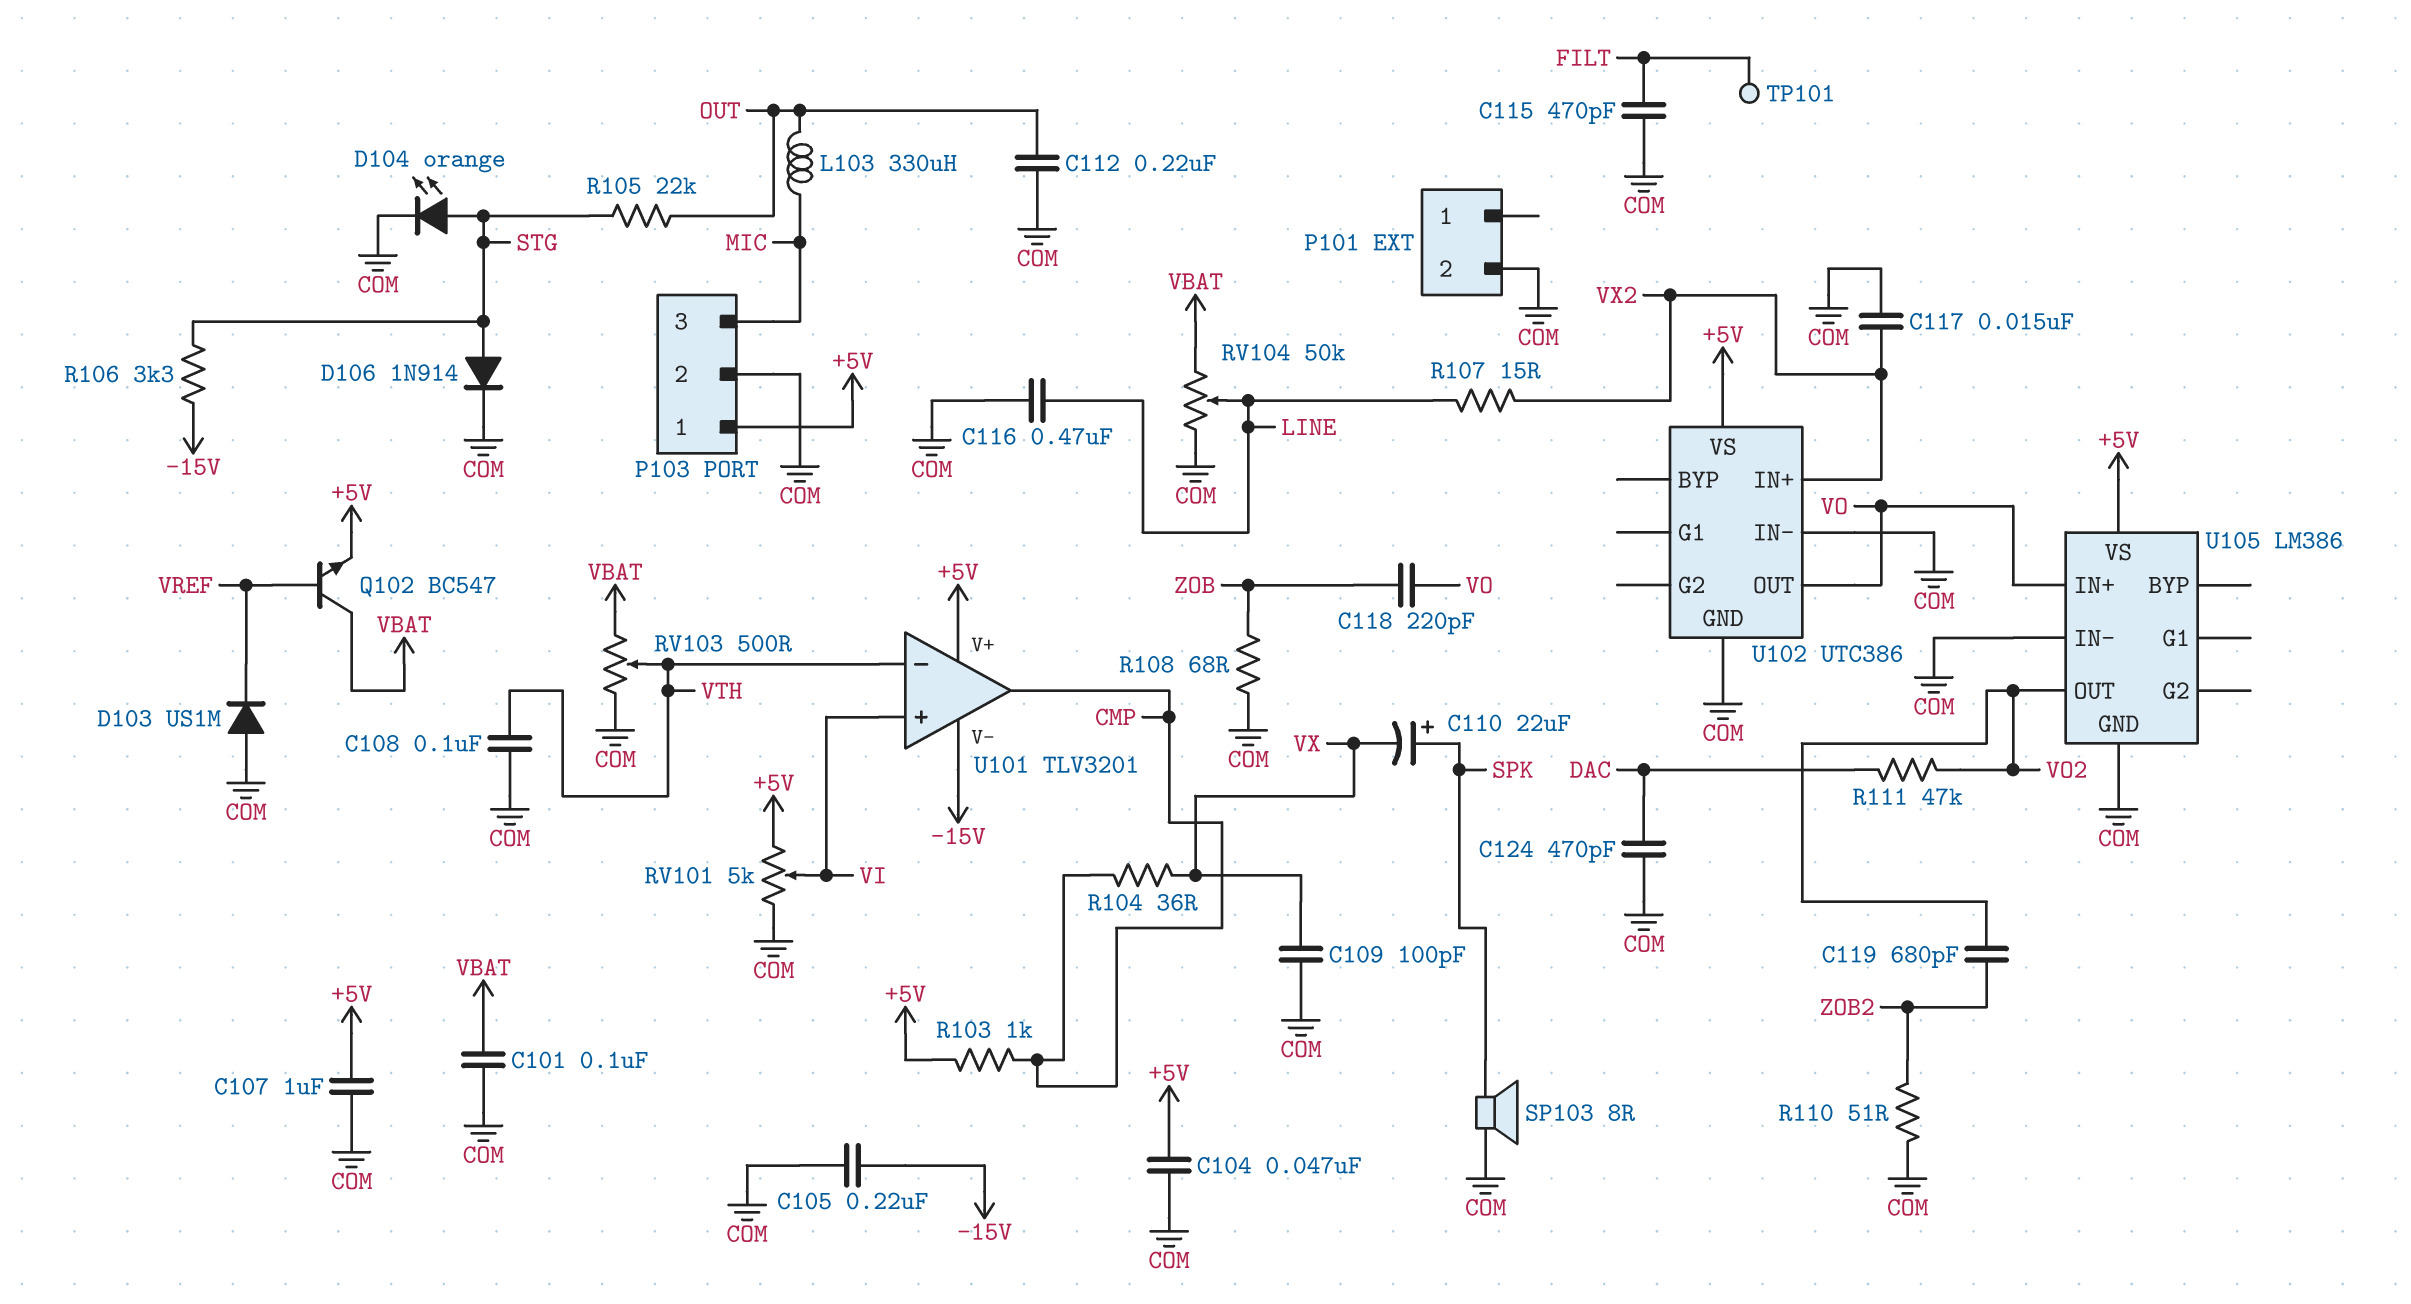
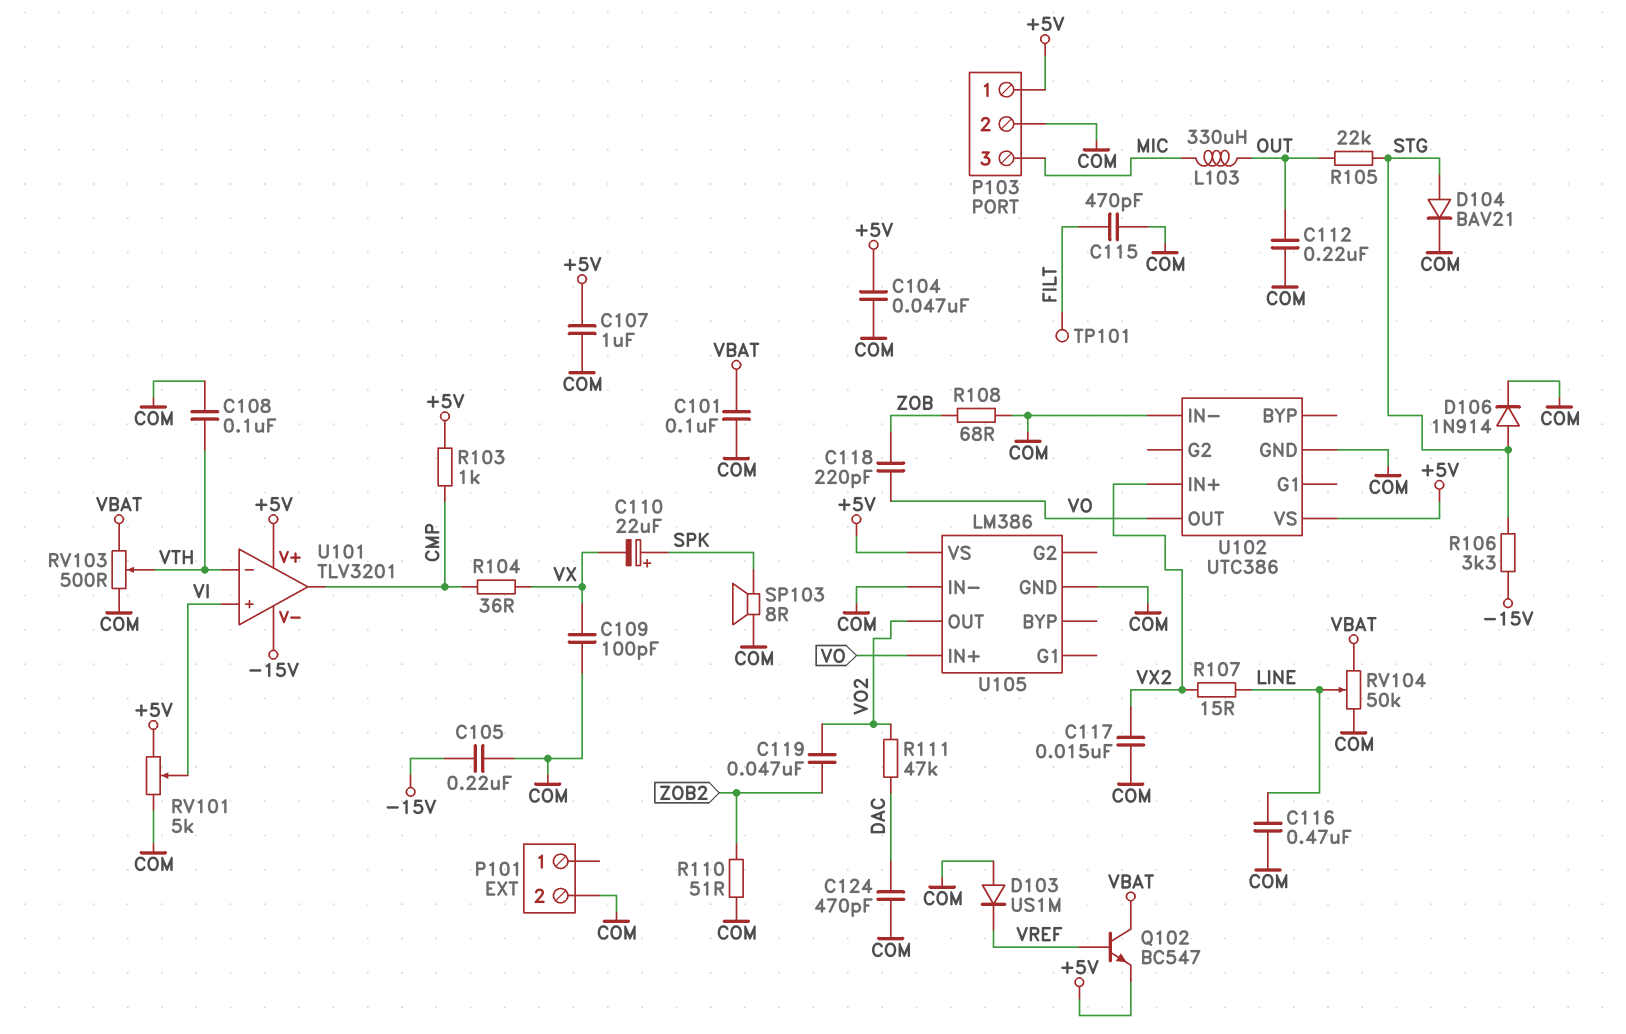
C119: 680pF (VO2, ZOB2) -> 47nF (VO2, ZOB2)
D104: LED orange (A STG, K COM) -> diode BAV21 (A STG, K COM)

